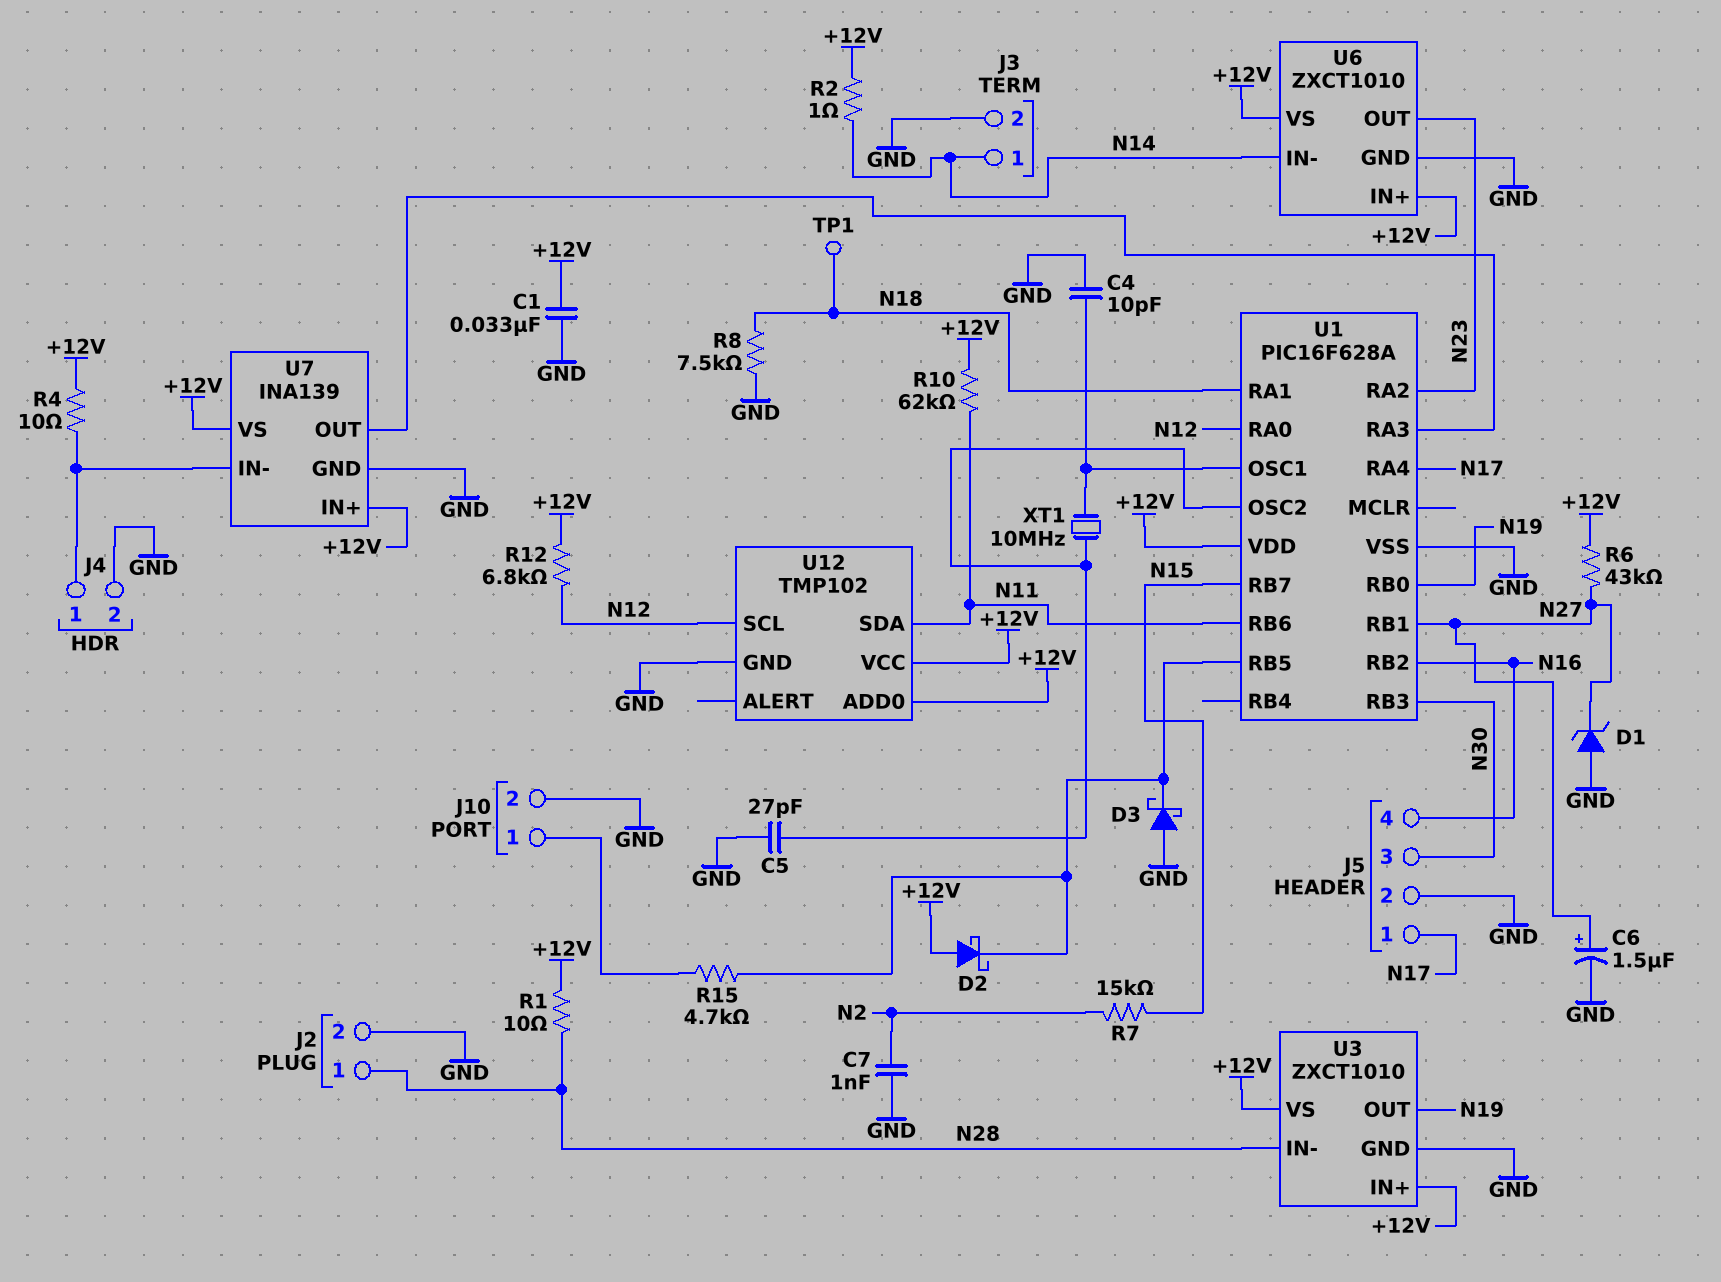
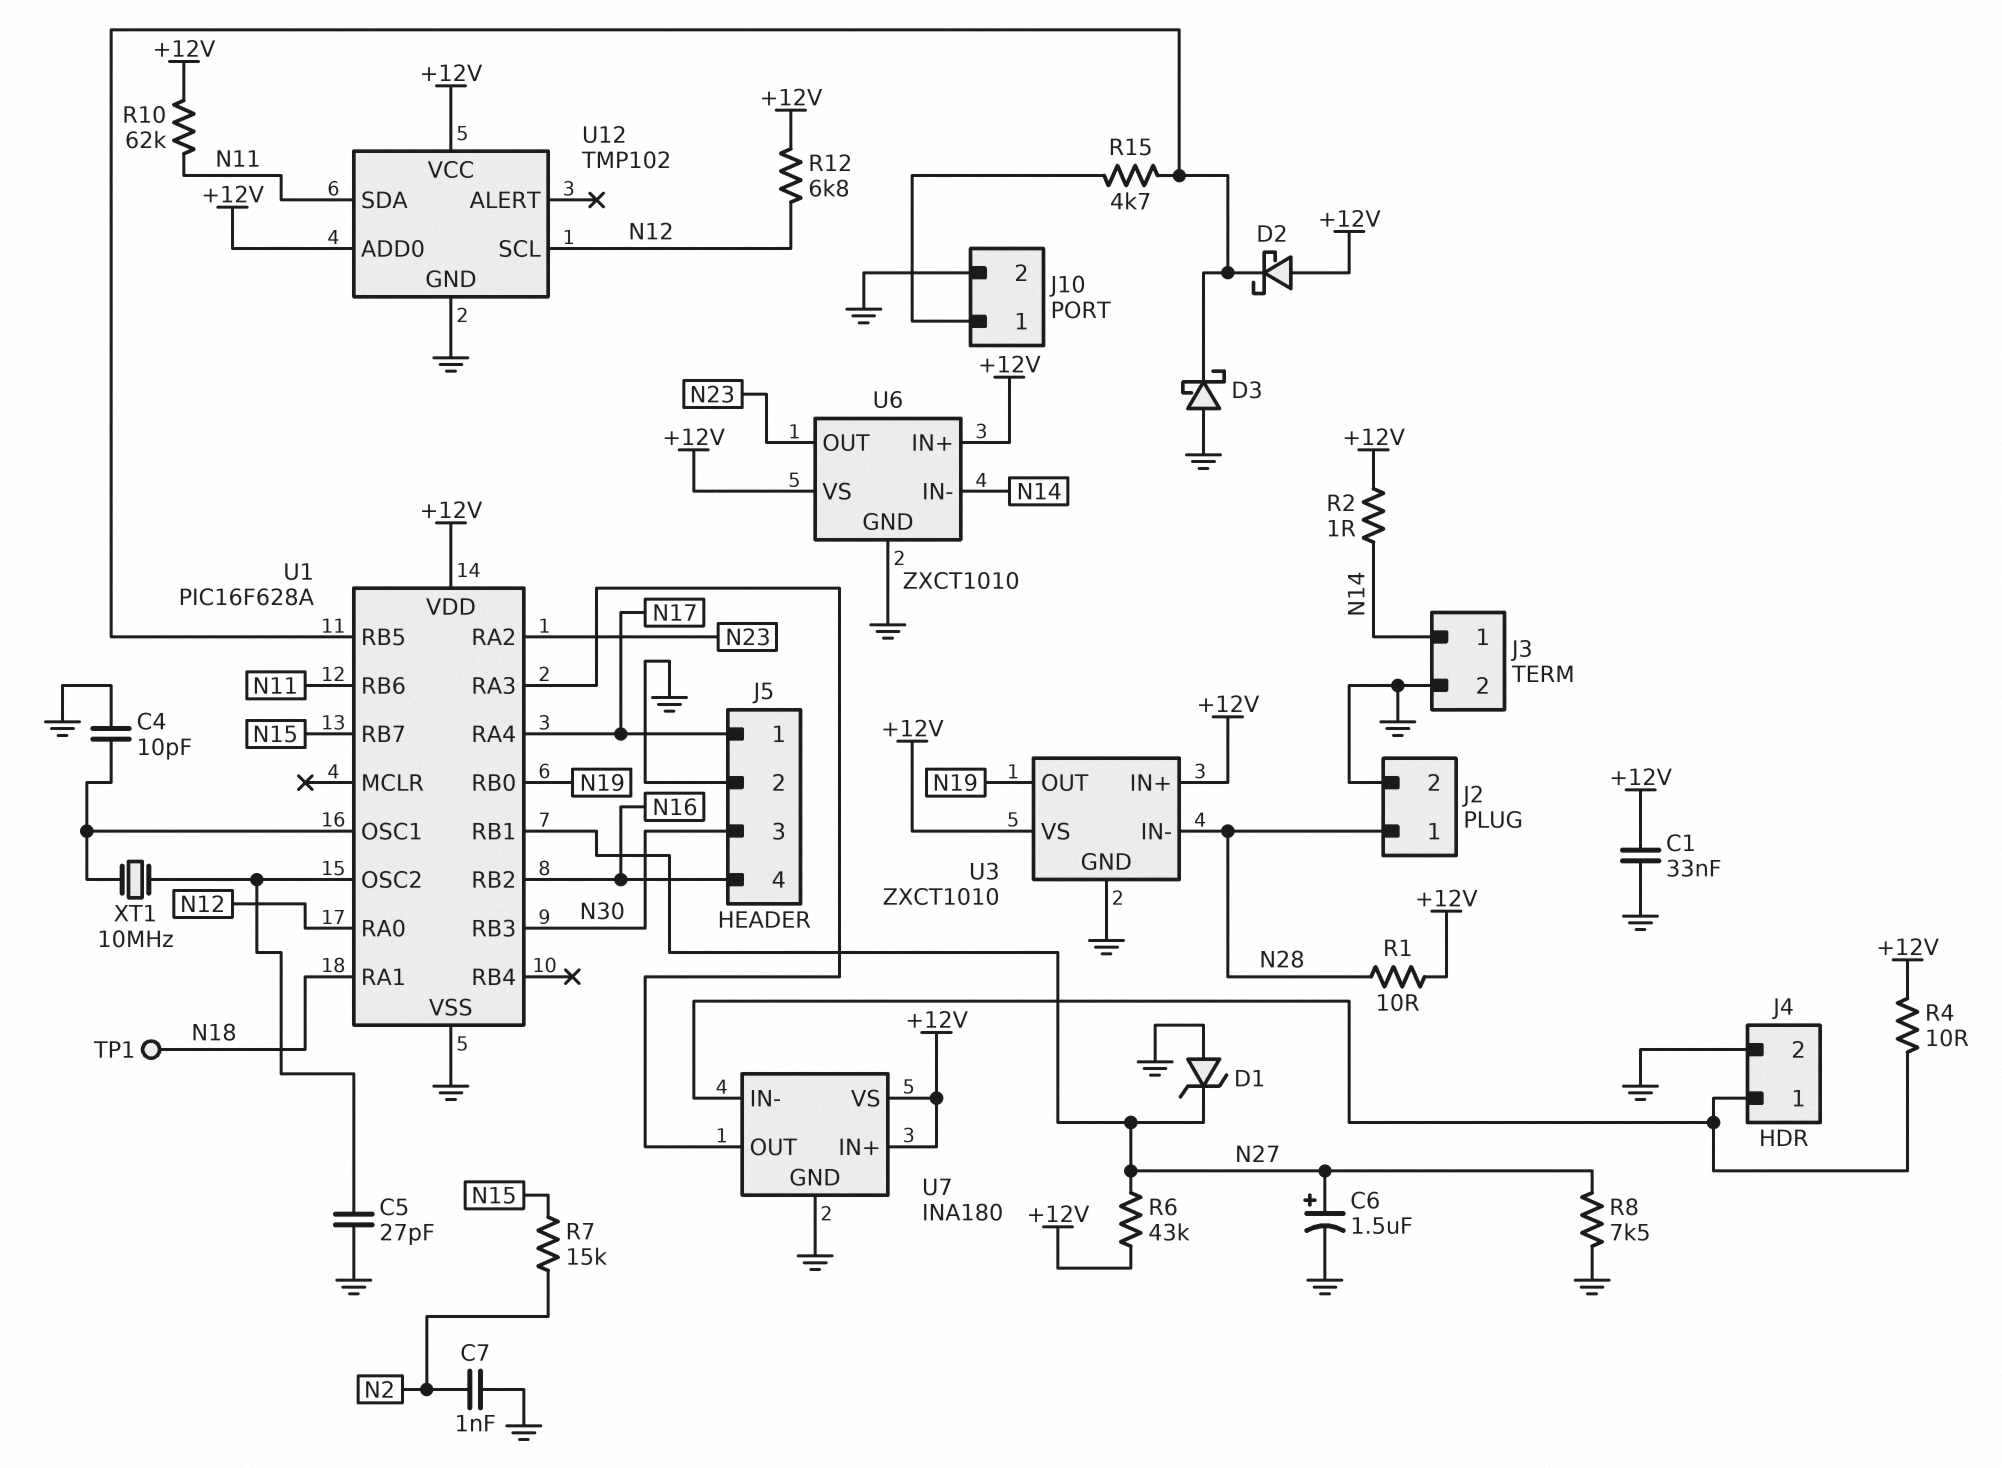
R8: 7.5k (GND, N18) -> 7.5k (GND, N27)
U7: INA139 -> INA180

